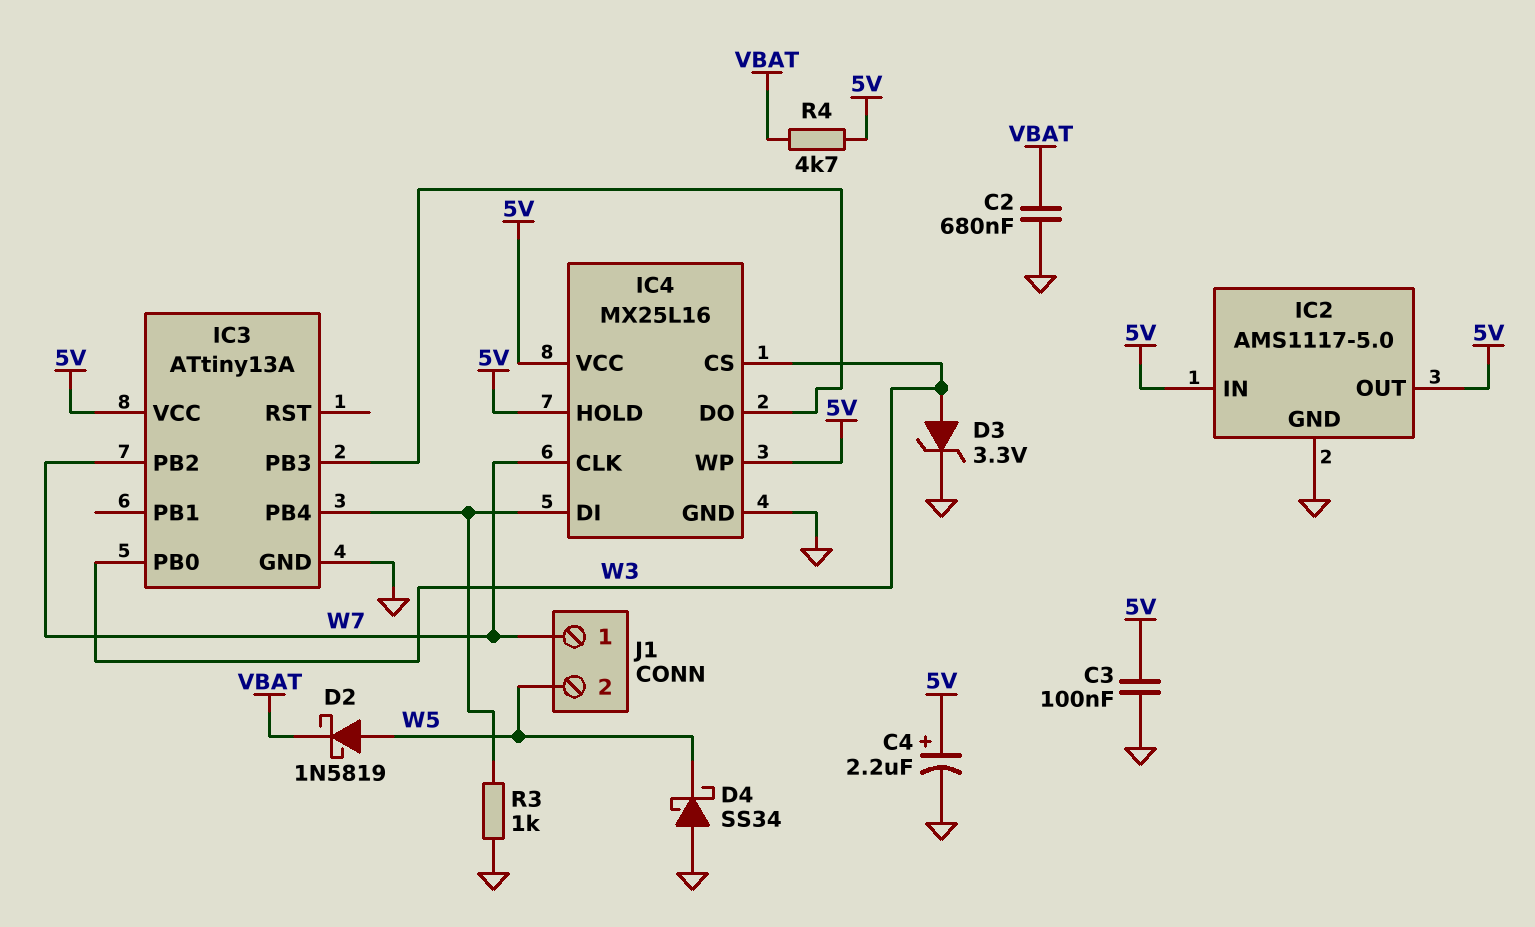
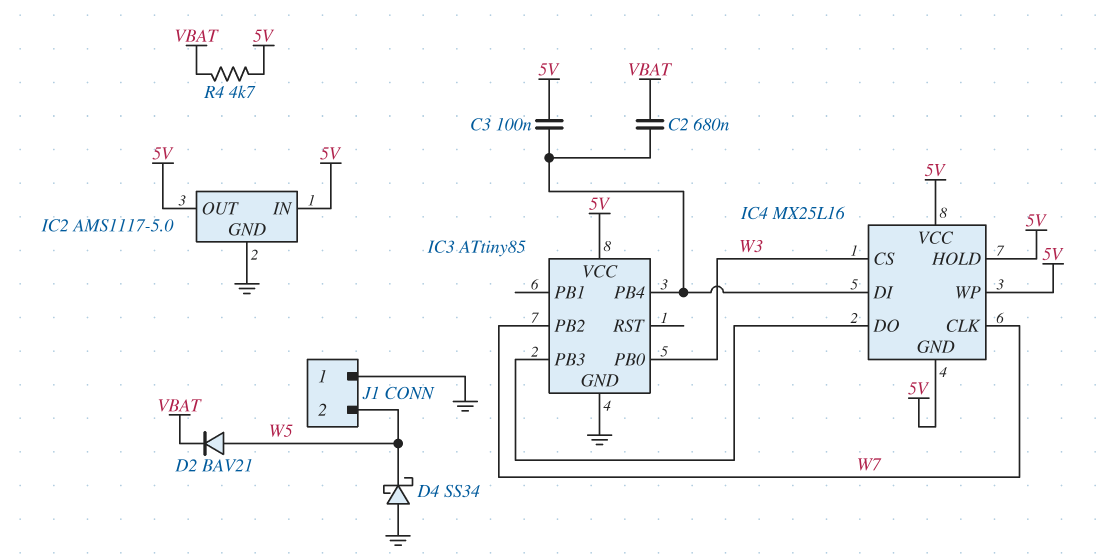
C2: 680nF (GND, VBAT) -> 680nF (IC3/PB4, VBAT)
C3: 100nF (5V, GND) -> 100nF (5V, IC3/PB4)
C4: 2.2uF (plus 5V, minus GND) -> none
D2: schottky 1N5819 (A W5, K VBAT) -> diode BAV21 (A W5, K VBAT)
D3: zener 3.3V (A W3, K GND) -> none
IC3: ATtiny13A -> ATtiny85
IC4 pin GND: GND -> 5V
J1 pin 1: W7 -> GND
R3: 1k (GND, IC3/PB4) -> none

